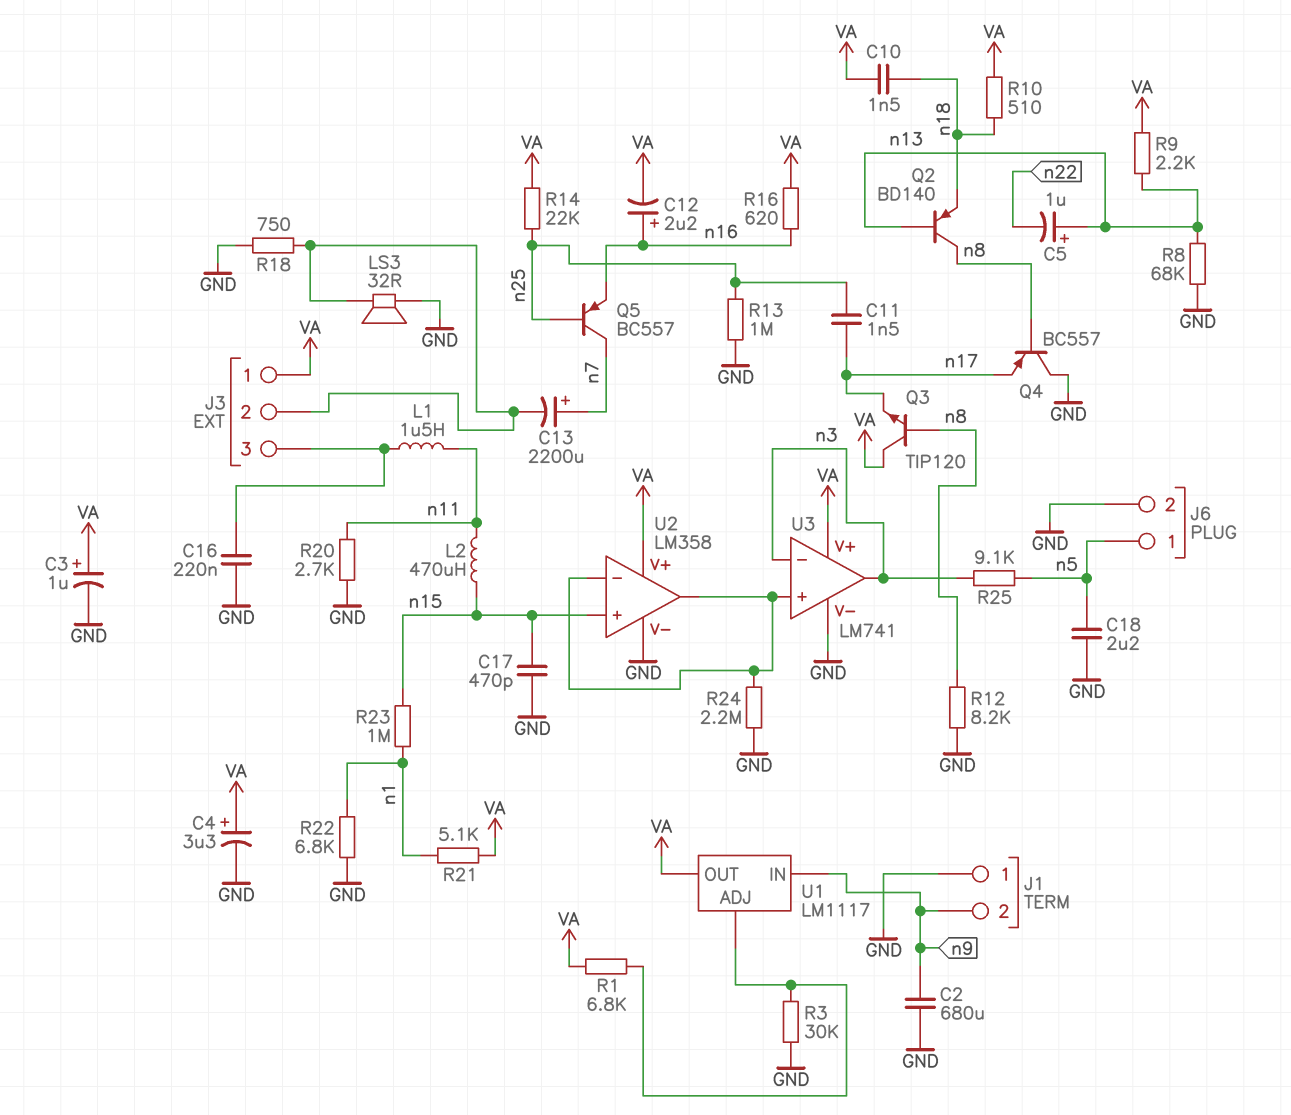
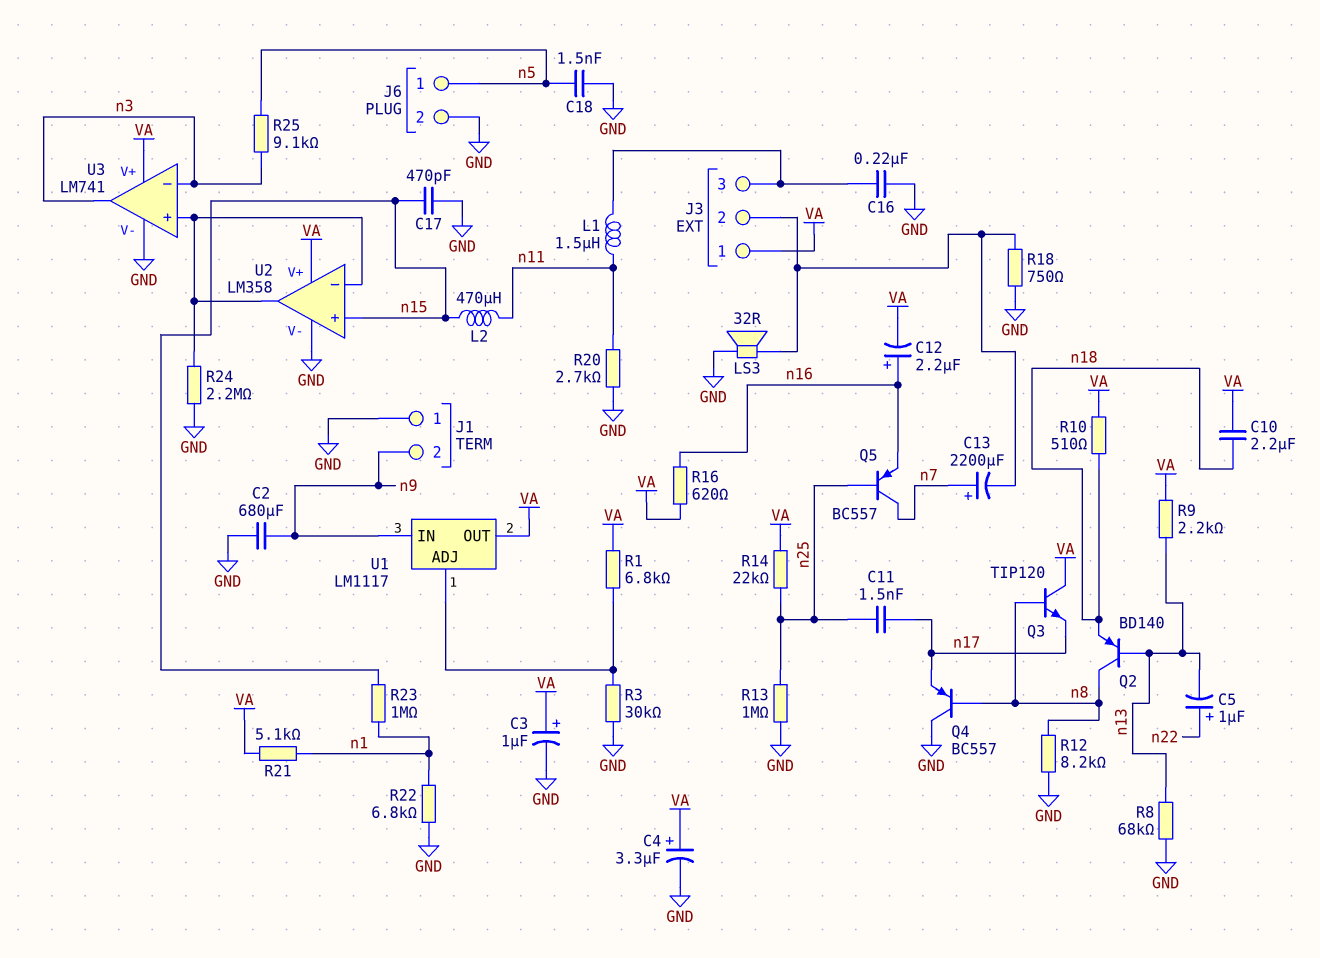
C5: 1uF (plus n13, minus n22) -> 1uF (plus n22, minus n13)
C10: 1.5nF (VA, n18) -> 2.2uF (VA, n18)
C18: 2.2uF (GND, n5) -> 1.5nF (GND, n5)

